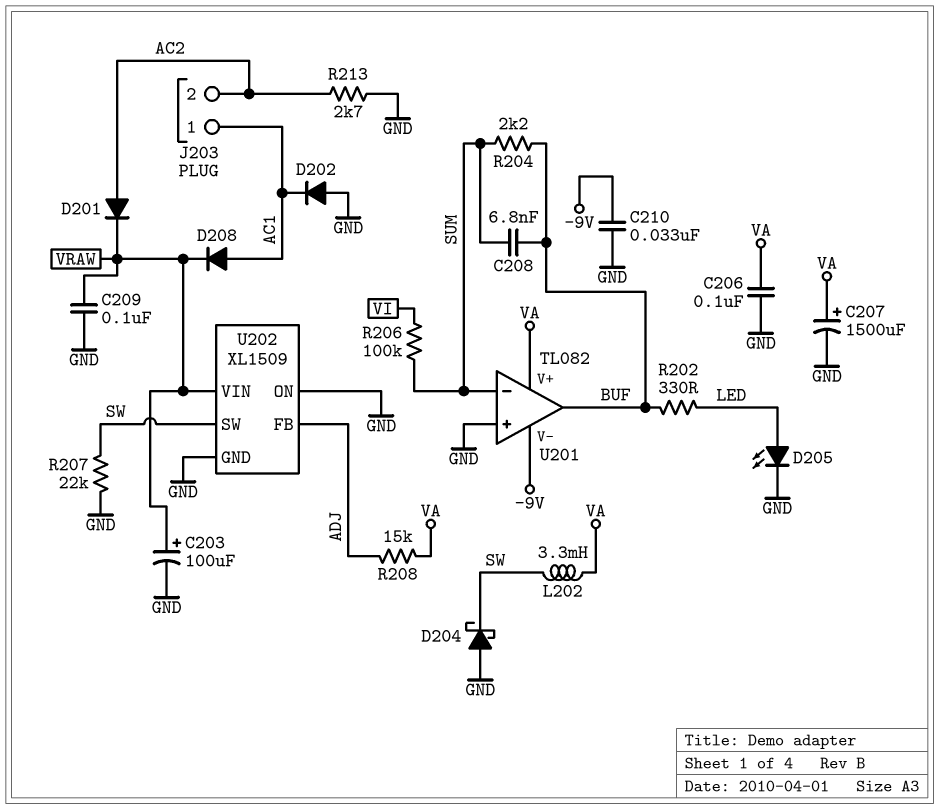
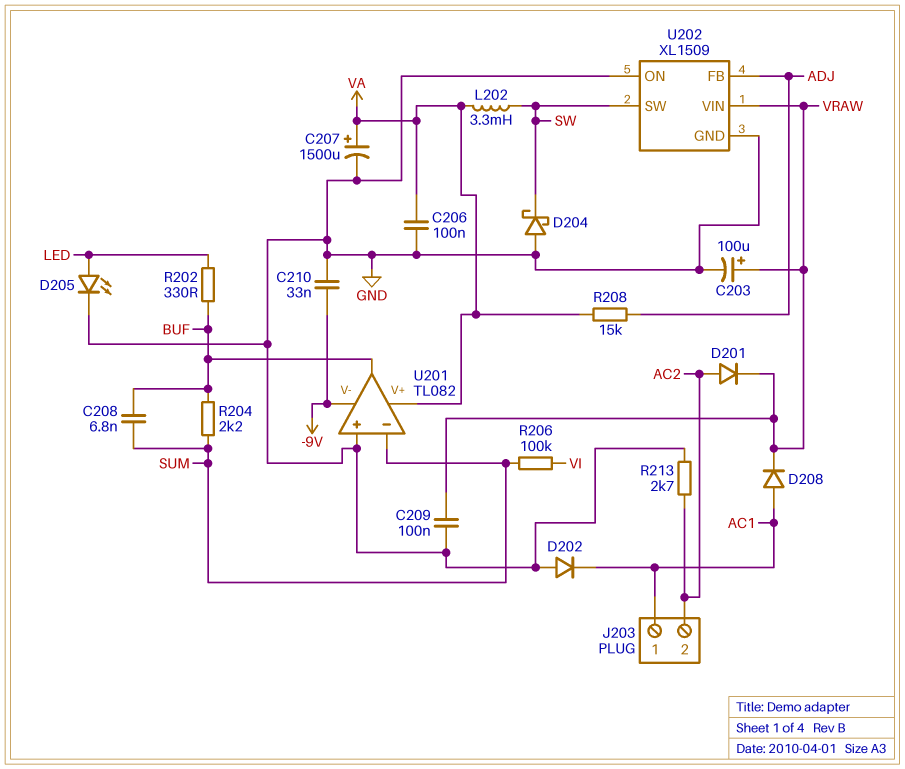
R207: 22k (GND, SW) -> none

